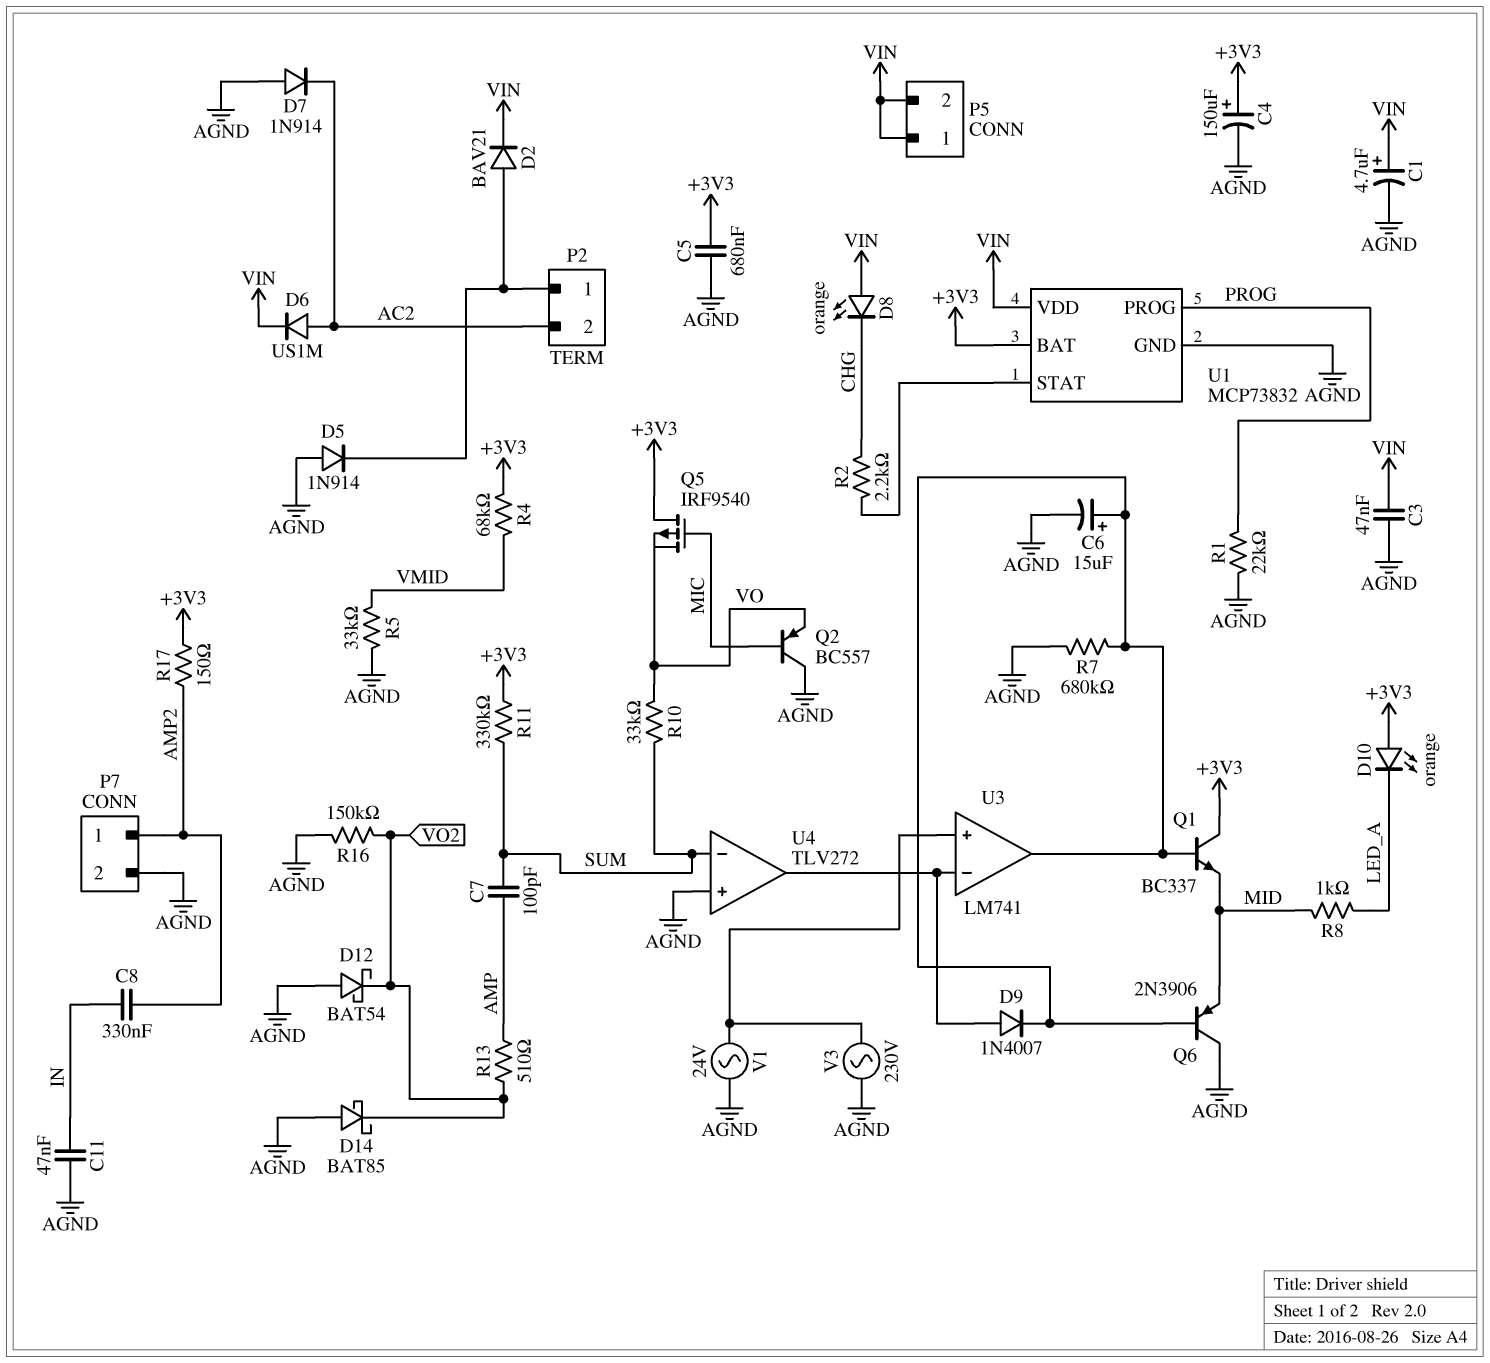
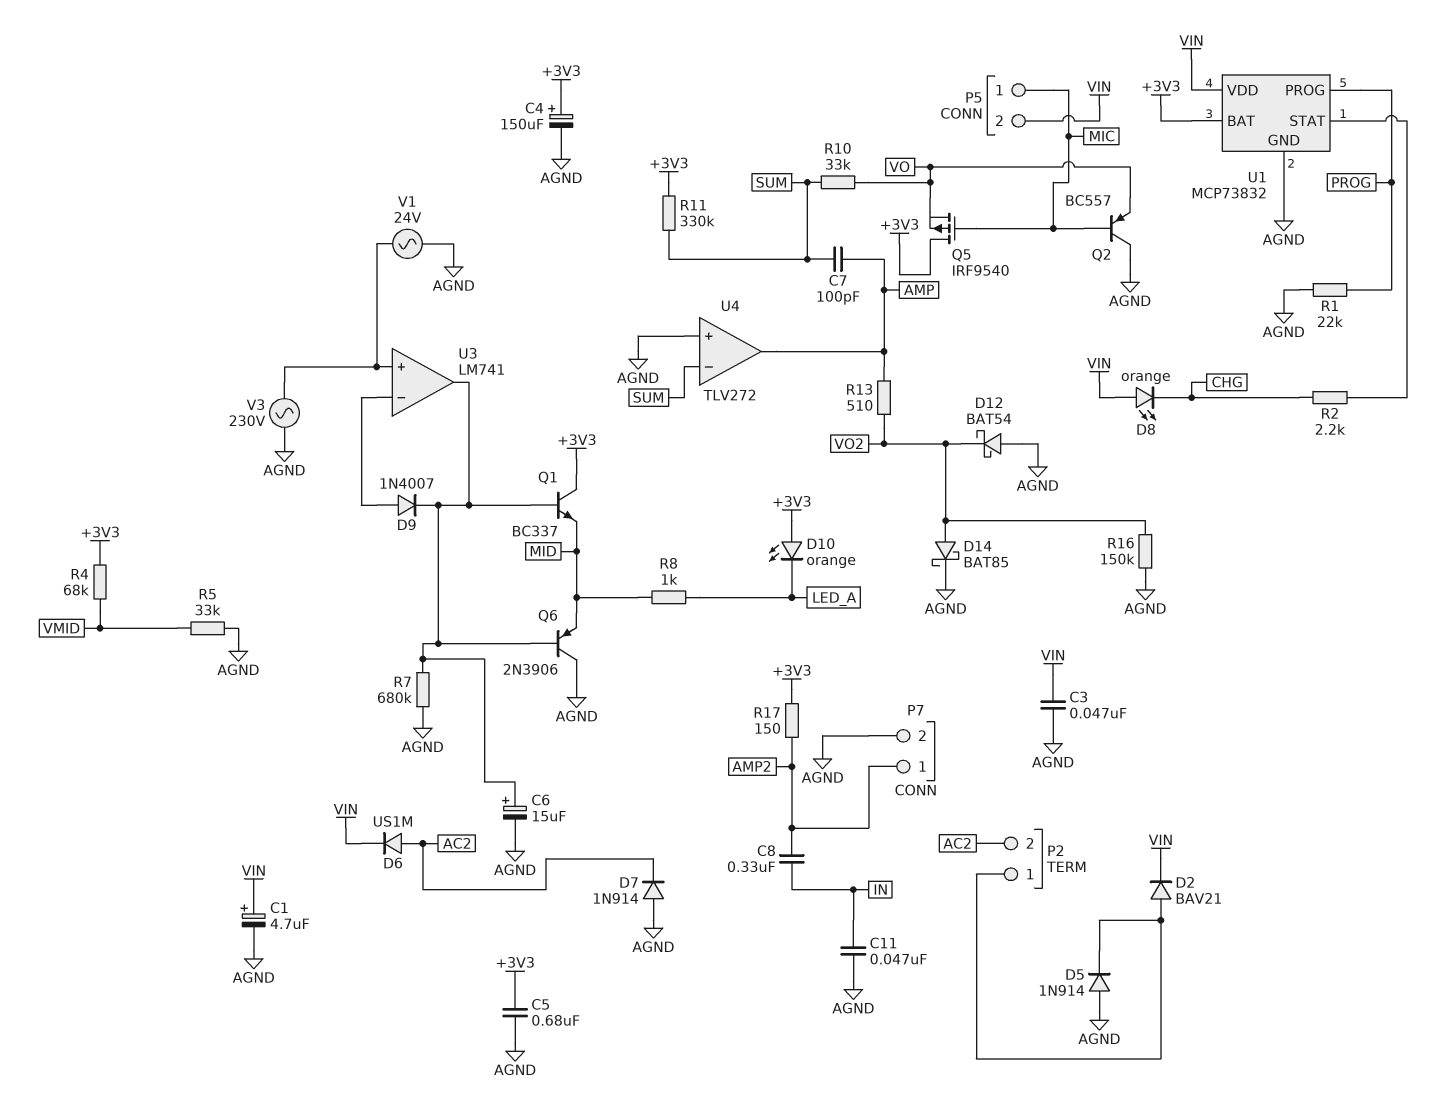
D14: schottky BAT85 (A AGND, K VO2) -> schottky BAT85 (A VO2, K AGND)
P5 pin 1: VIN -> MIC
U4 pin out: U3/in- -> AMP

